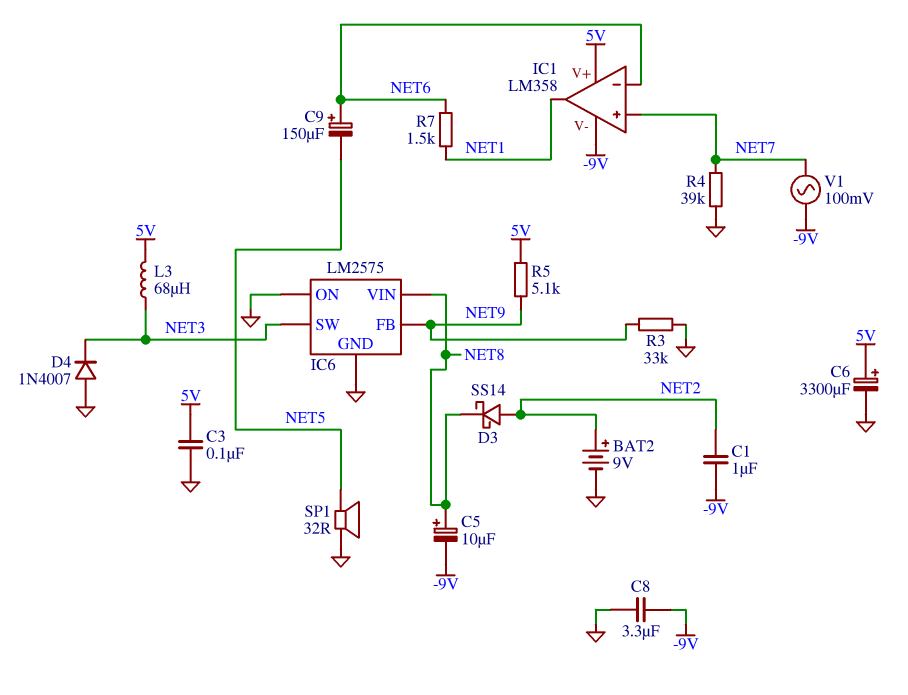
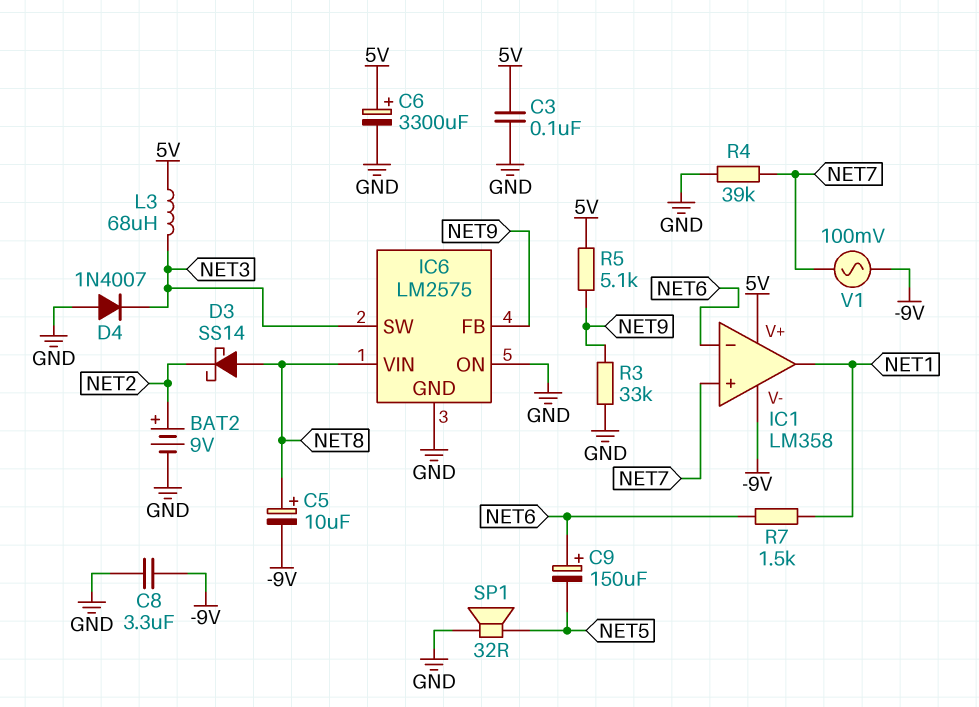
C1: 1uF (-9V, NET2) -> none
D3: schottky SS14 (A NET2, K NET8) -> schottky SS14 (A NET8, K NET2)

